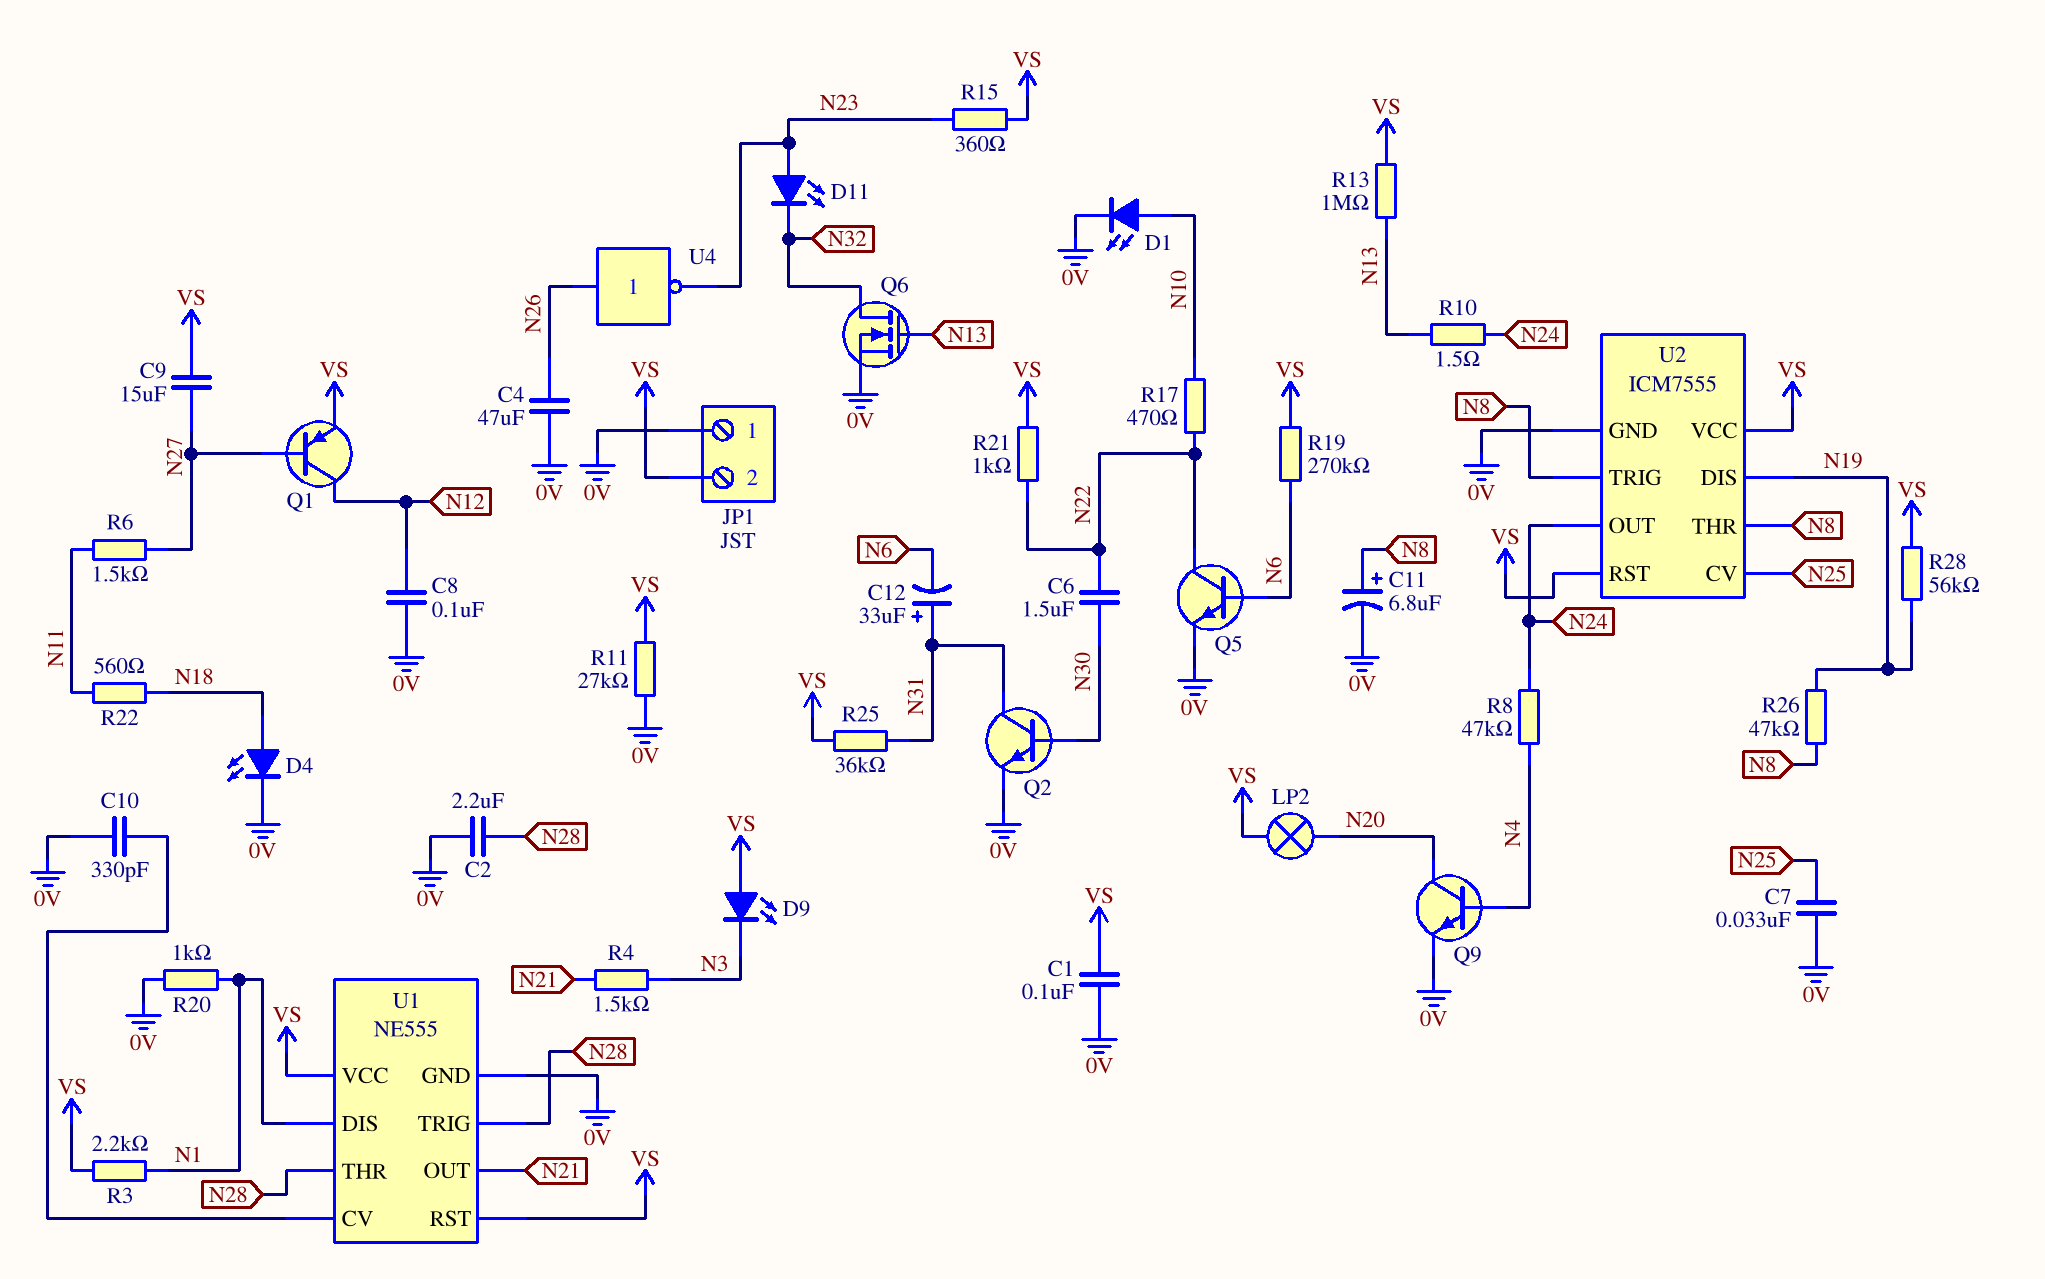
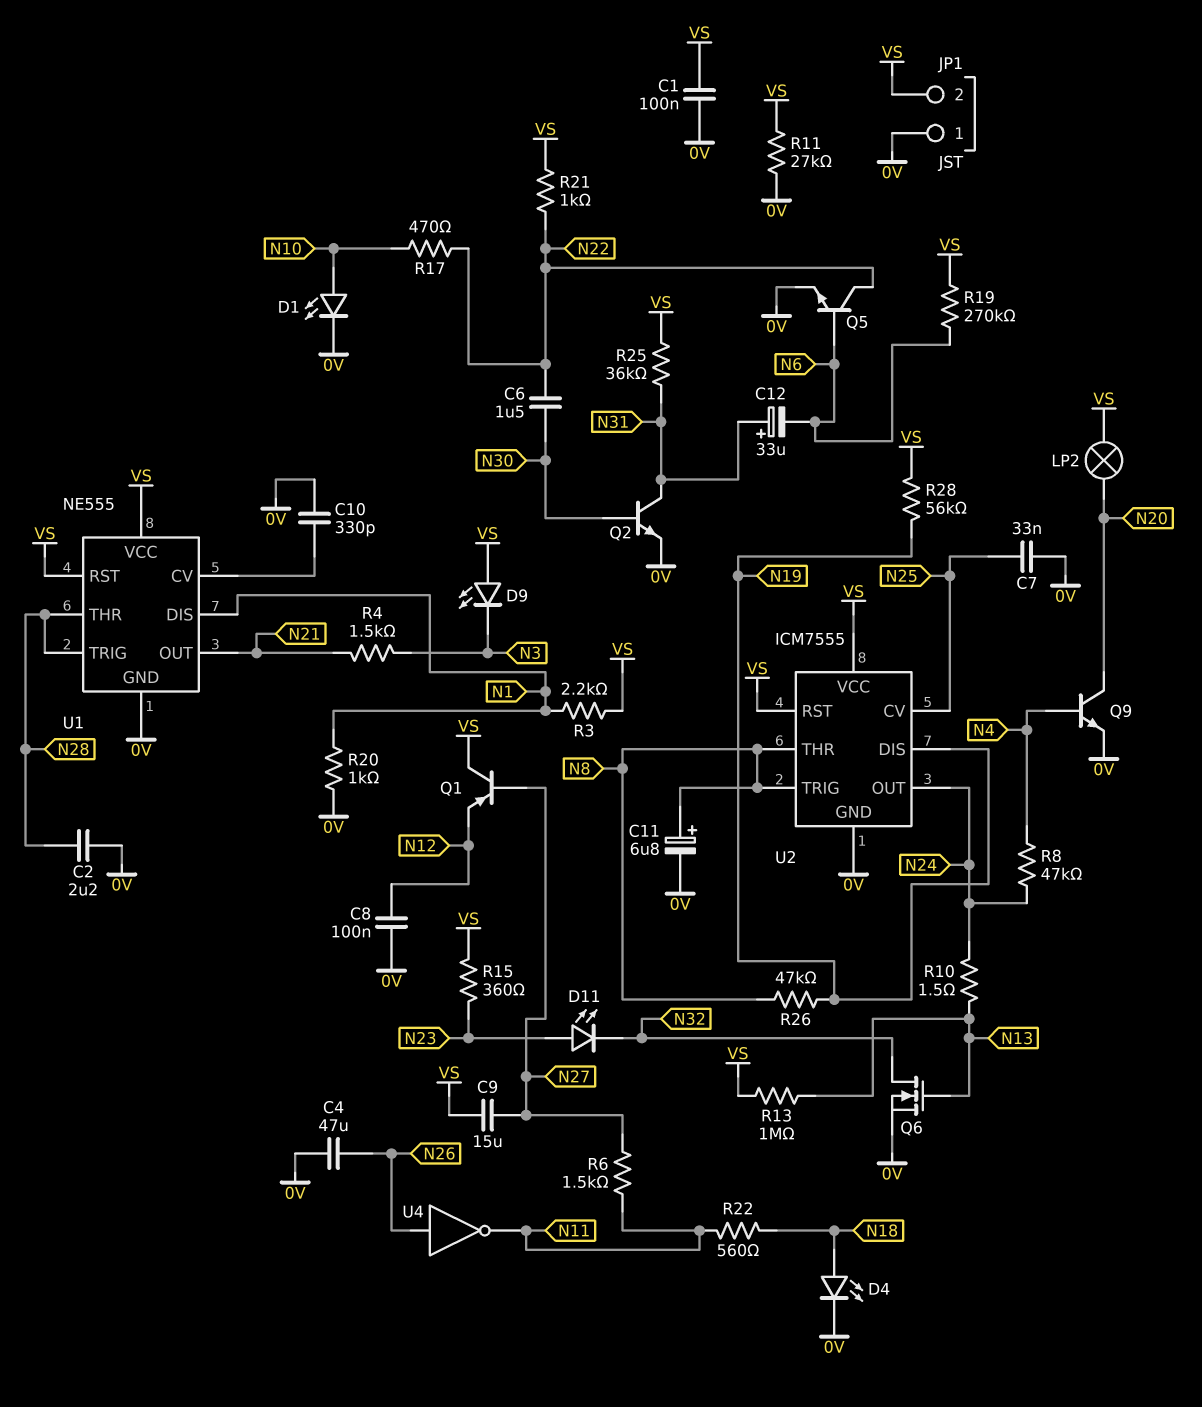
Q1: PNP (B N27, C N12, E VS) -> PNP (B N27, C VS, E N12)
U4: NOT (in N26, out N23) -> NOT (in N26, out N11)

